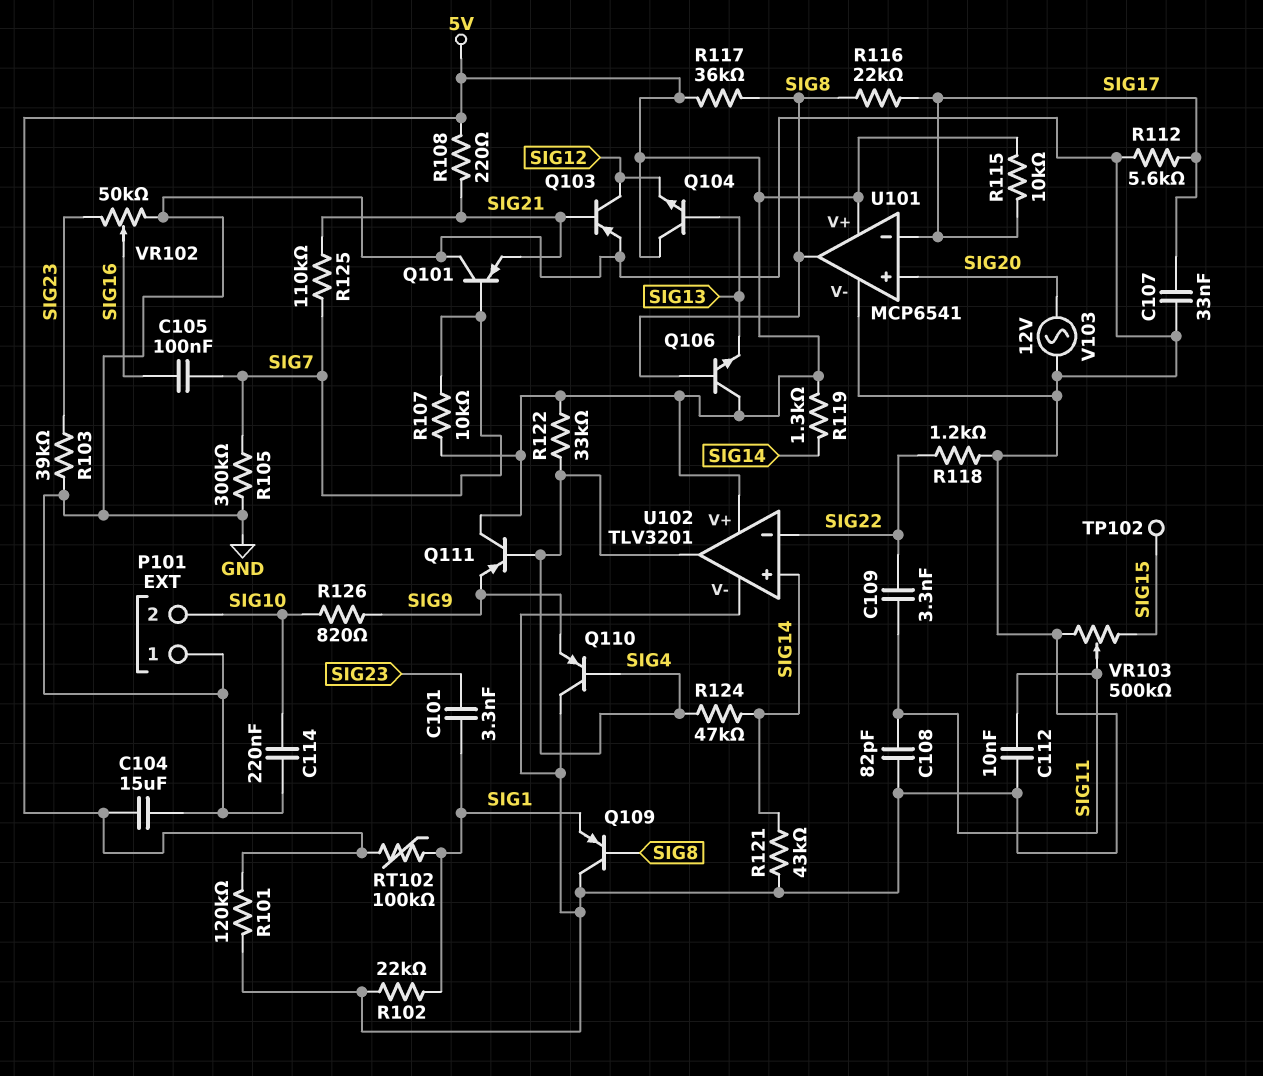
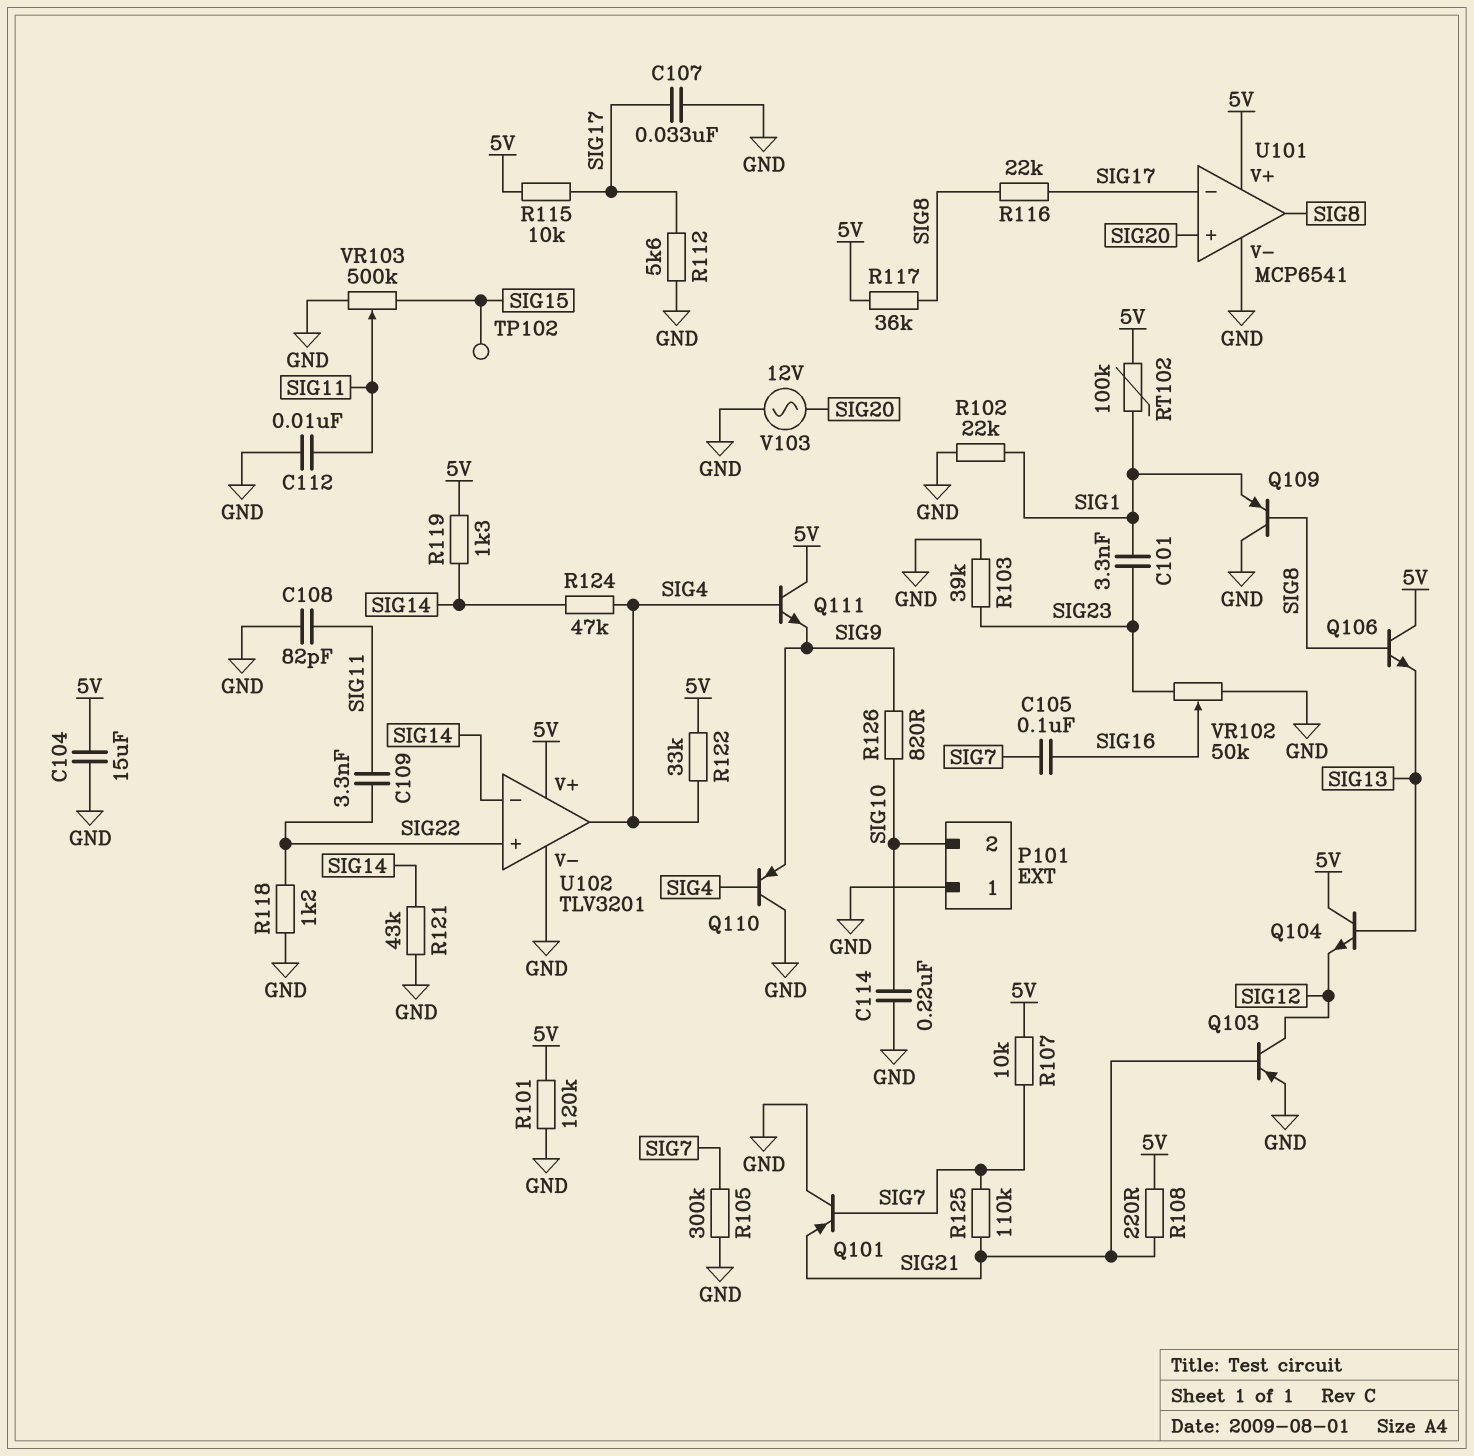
Q111: PNP (B SIG4, C 5V, E SIG9) -> NPN (B SIG4, C 5V, E SIG9)
U102 pin in+: SIG14 -> SIG22
U102 pin in-: SIG22 -> SIG14

